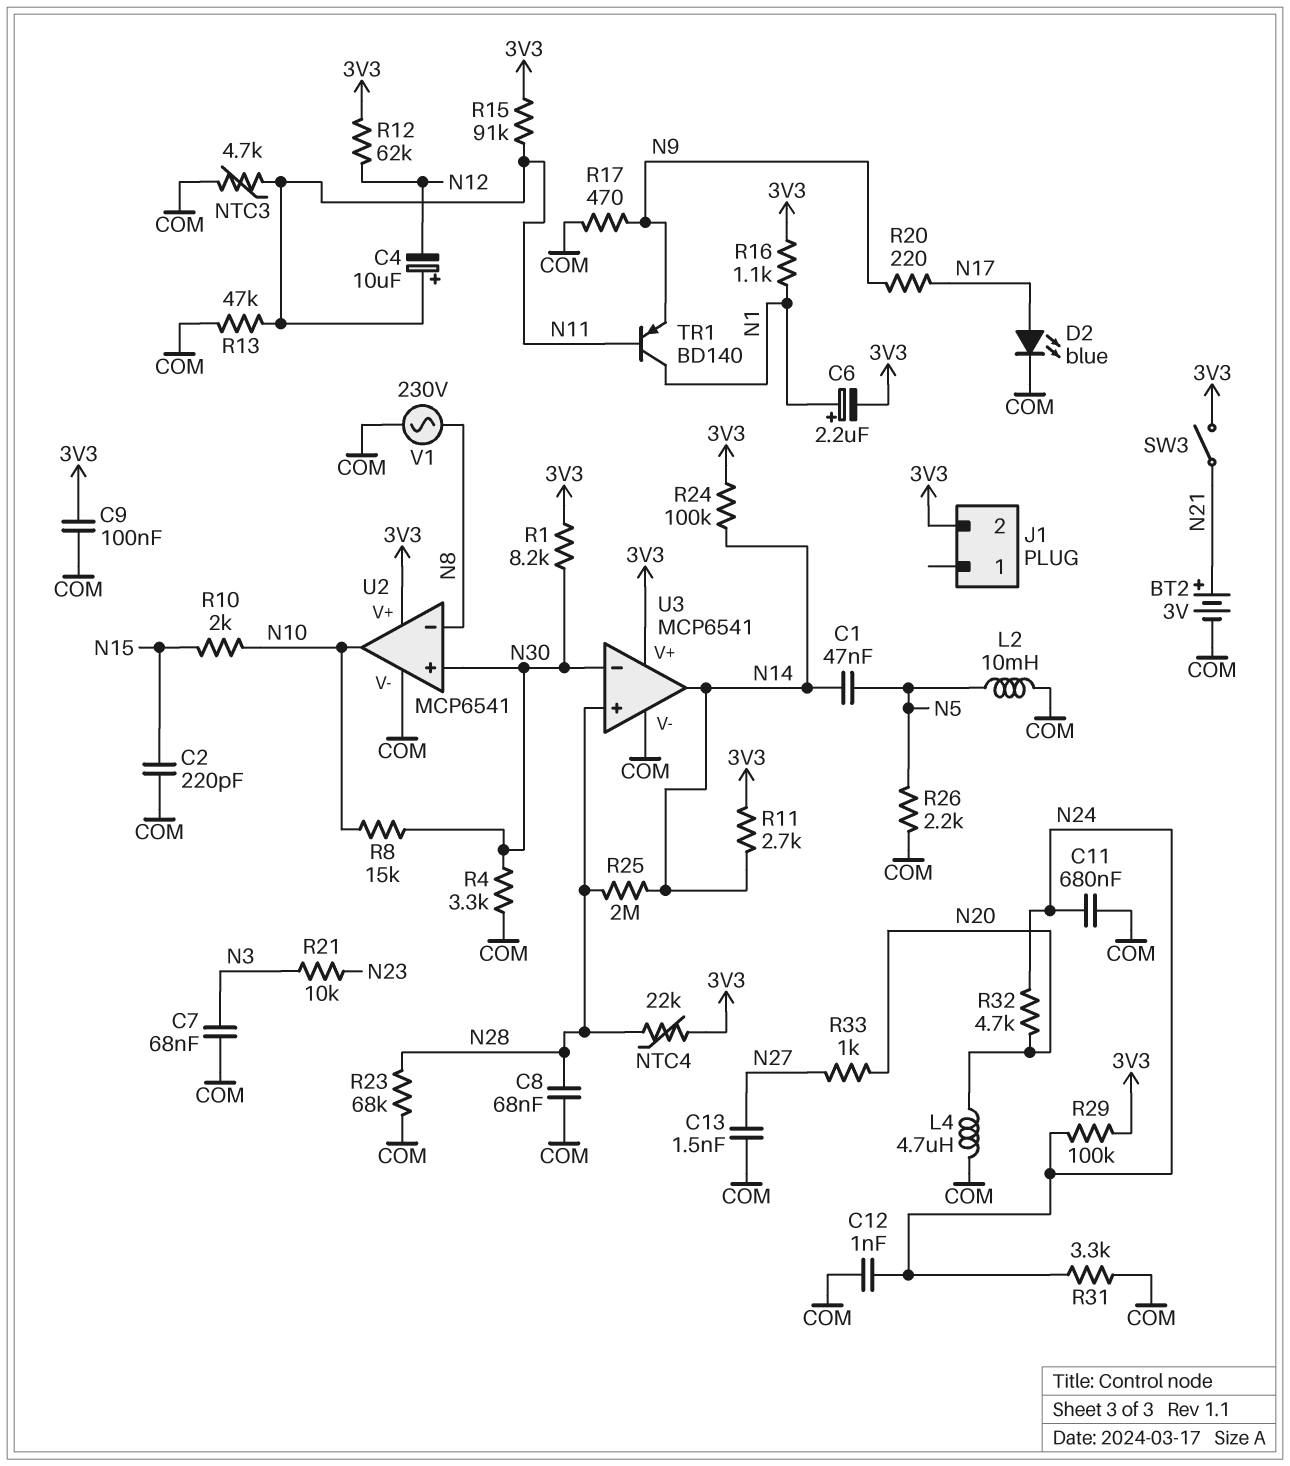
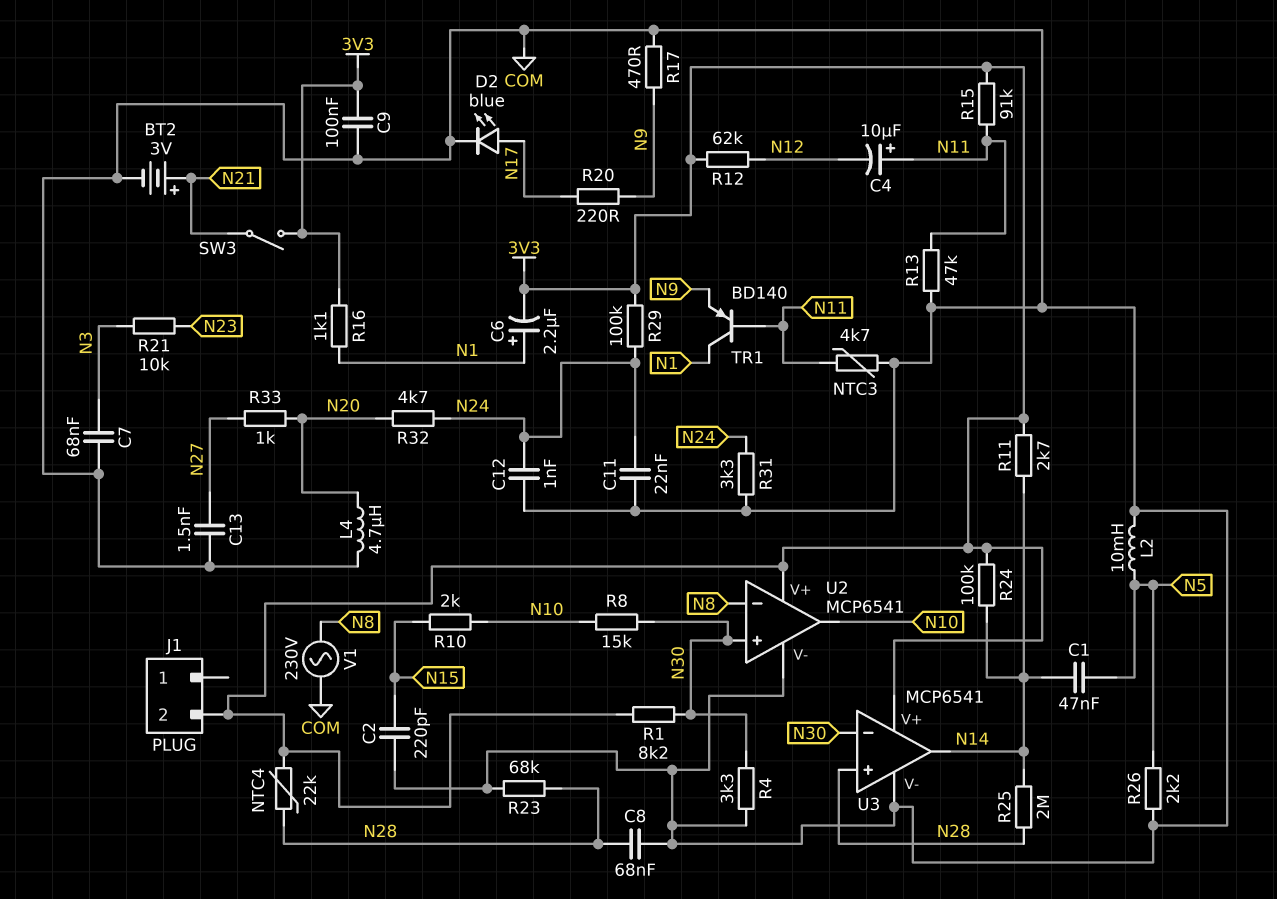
C11: 680nF (COM, N24) -> 22nF (COM, N24)

